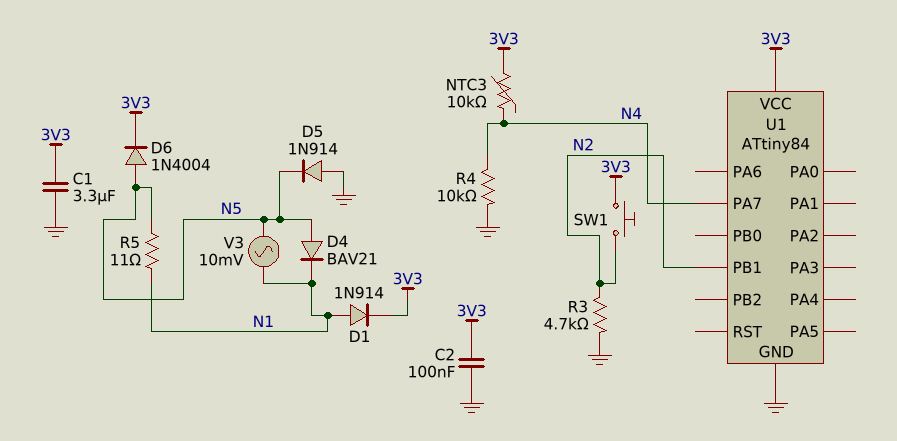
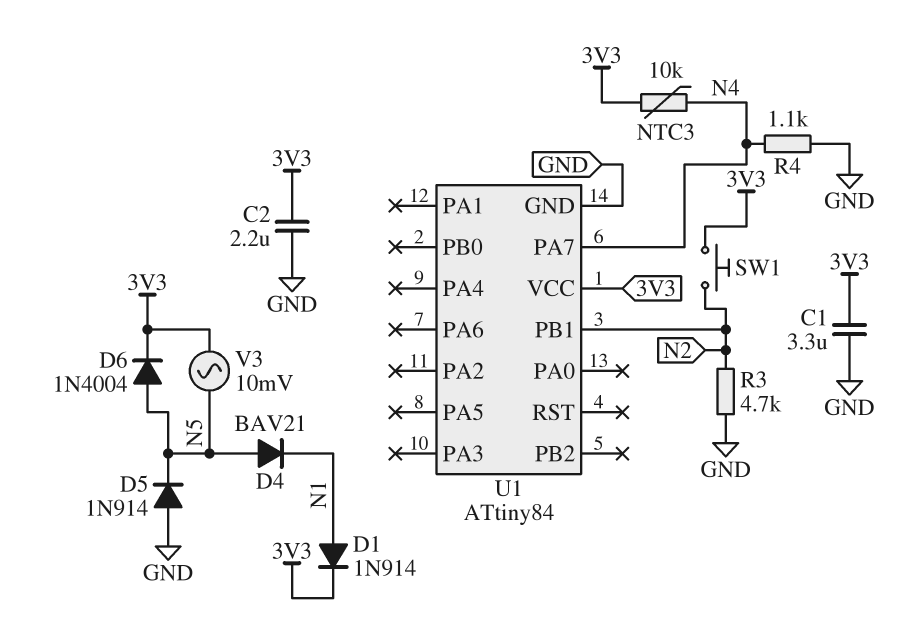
C2: 100nF (3V3, GND) -> 2.2uF (3V3, GND)
R4: 10k (GND, N4) -> 1.1k (GND, N4)
R5: 11 (N1, N5) -> none
V3: AC 10mV (N1, N5) -> AC 10mV (3V3, N5)

